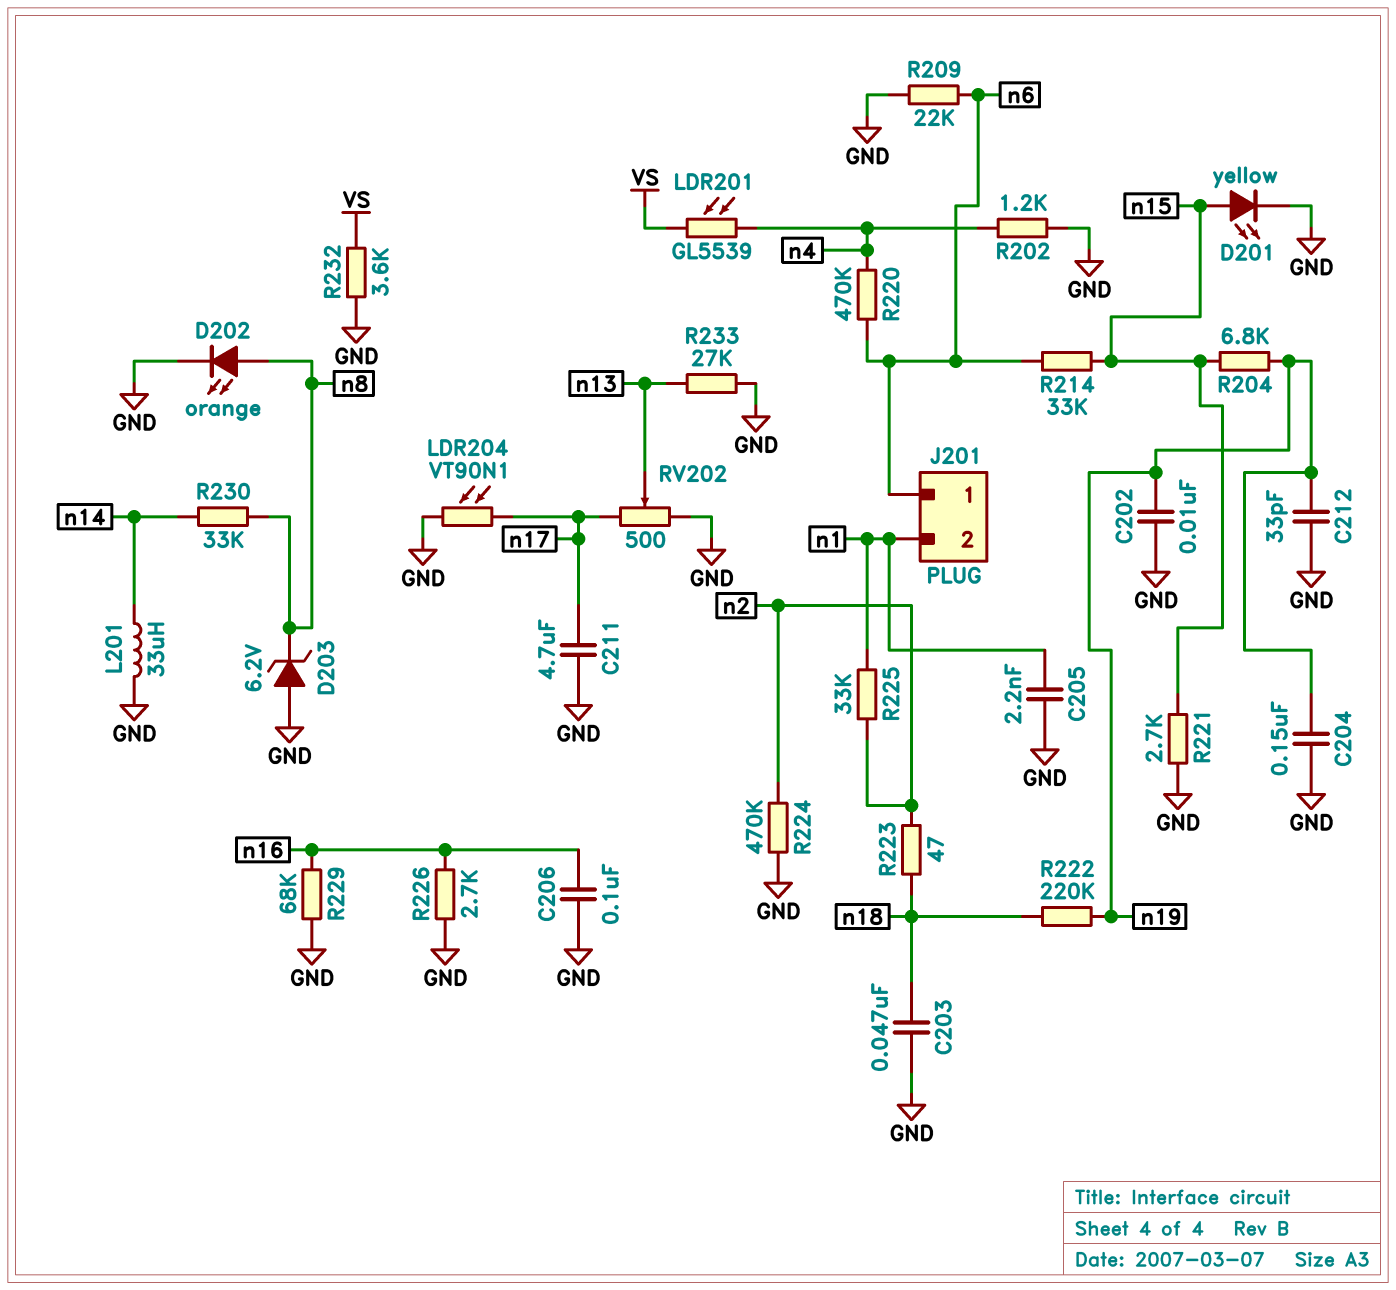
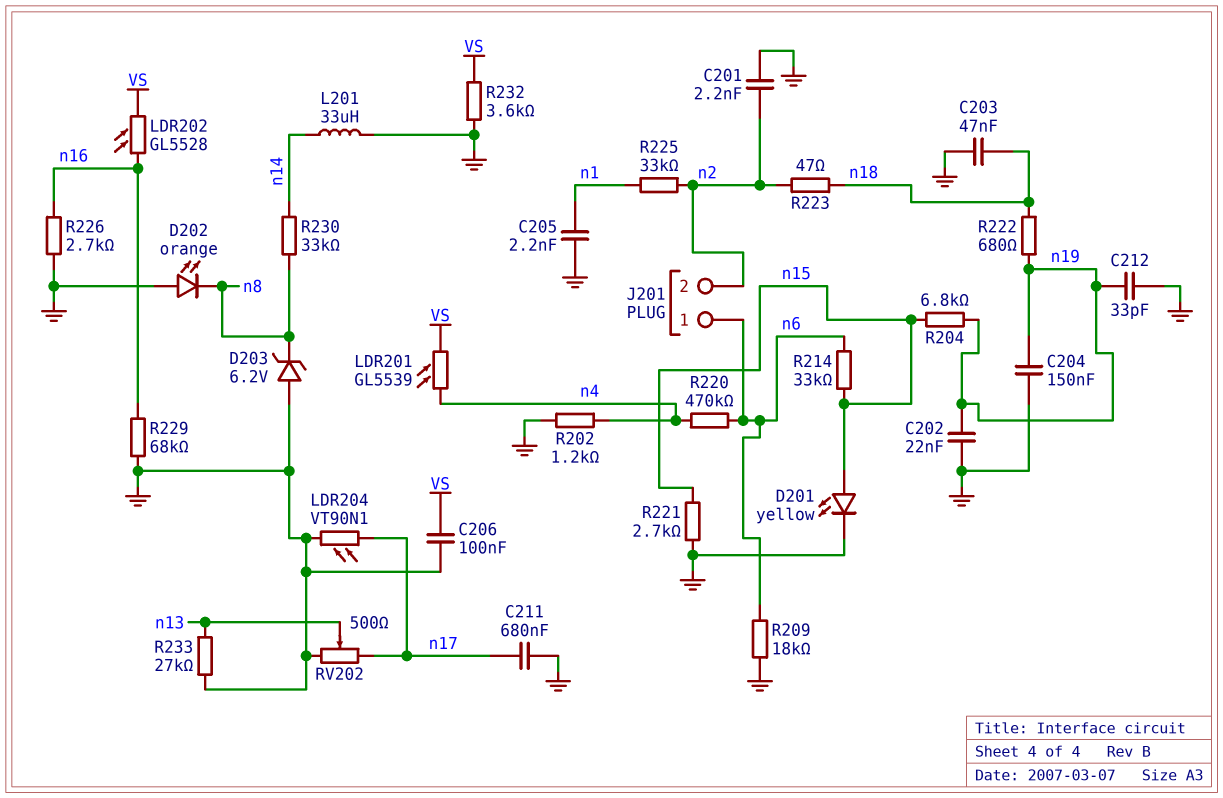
C201: none -> 2.2nF (GND, n2)
C202: 10nF (GND, n19) -> 22nF (GND, n19)
C206: 100nF (GND, n16) -> 100nF (GND, VS)
C211: 4.7uF (GND, n17) -> 680nF (GND, n17)
D202: LED orange (A n8, K GND) -> LED orange (A GND, K n8)
J201 pin 2: n1 -> n2
LDR202: none -> GL5528 (VS, n16)
R209: 22k (GND, n6) -> 18k (GND, n6)
R222: 220k (n18, n19) -> 680 (n18, n19)
R224: 470k (GND, n2) -> none

